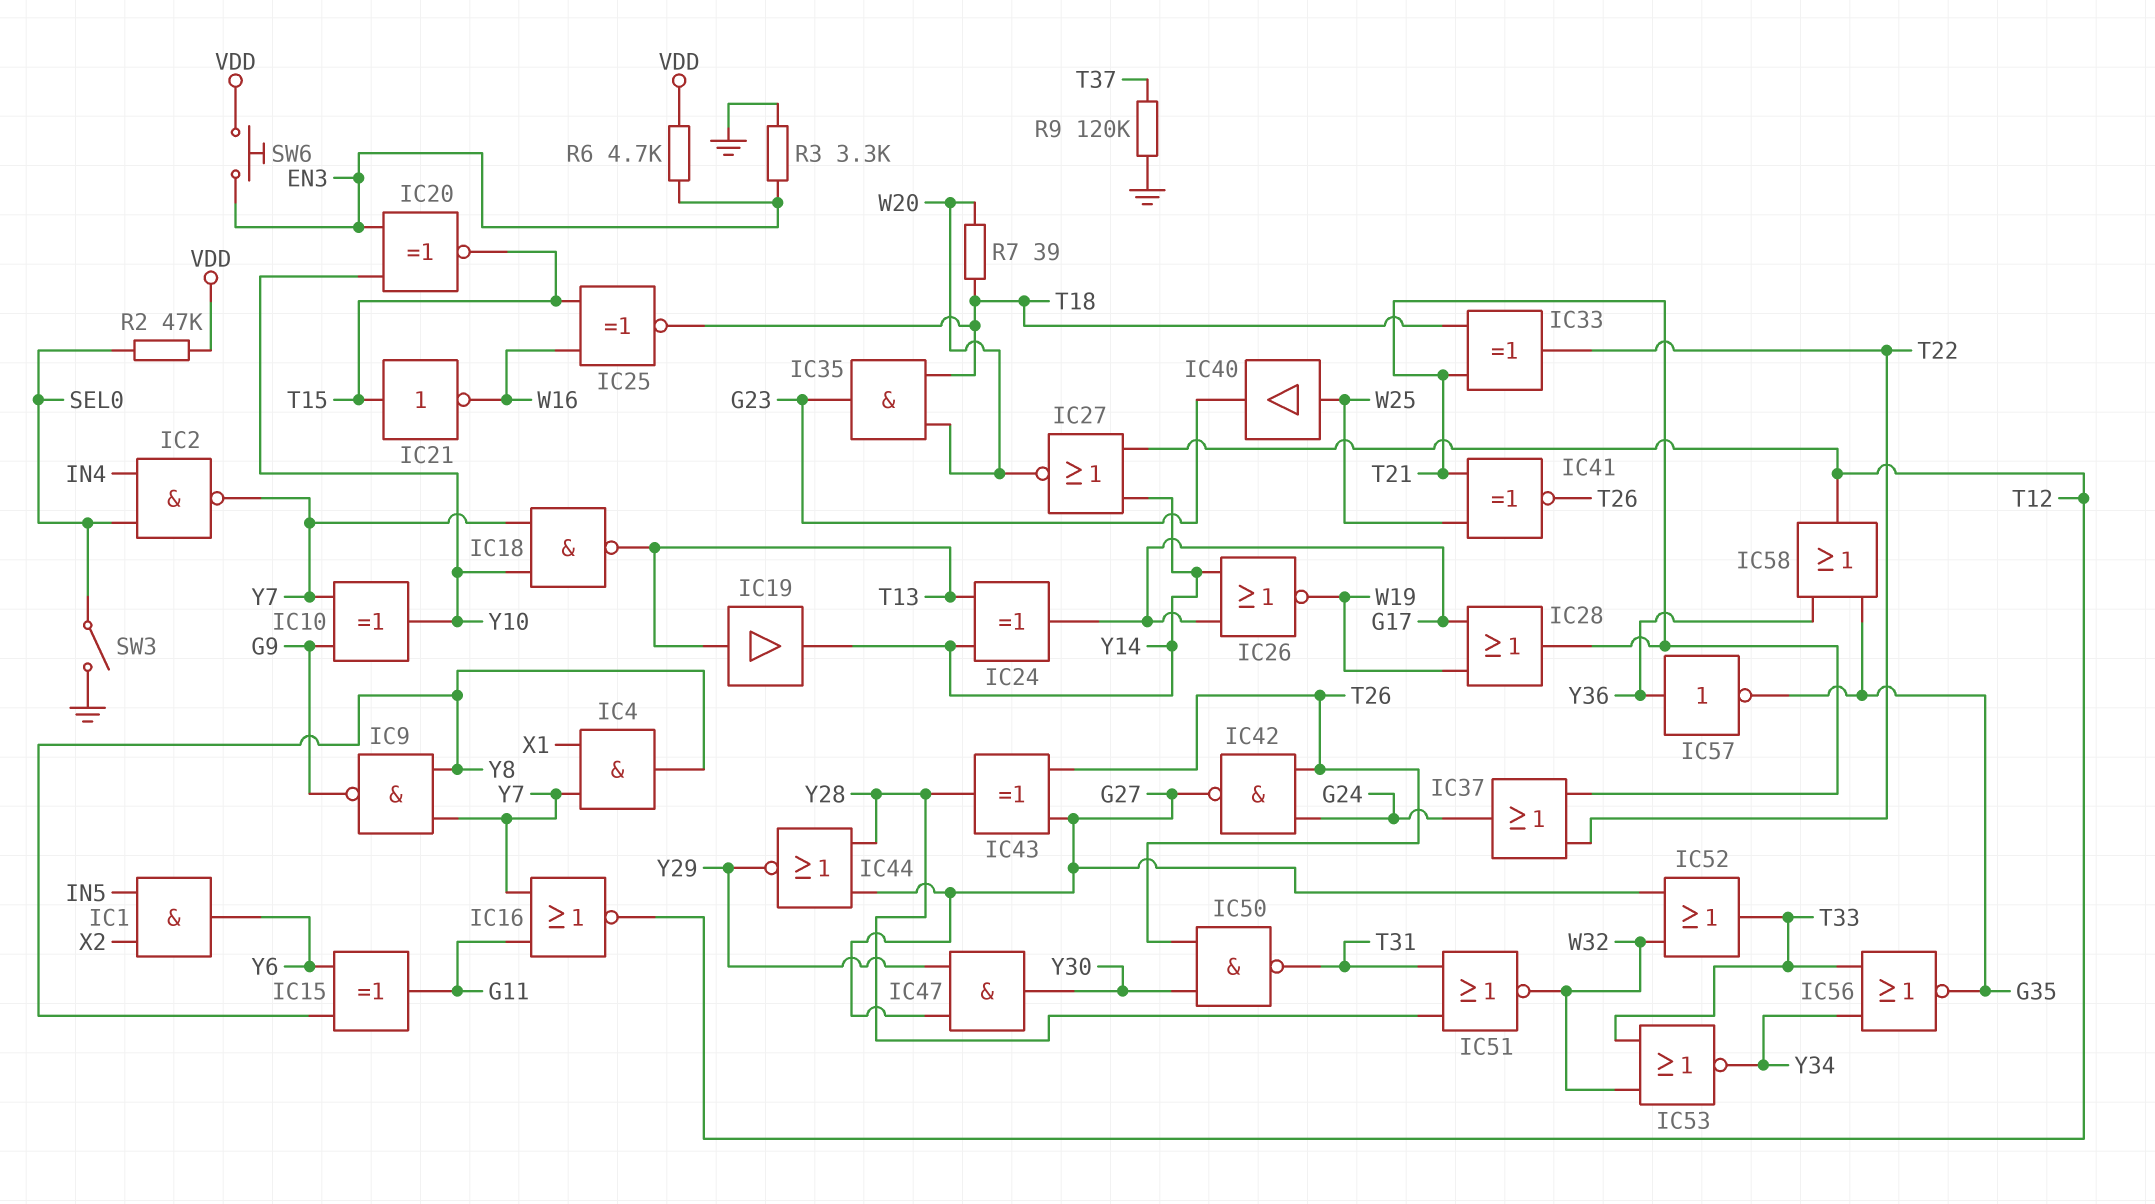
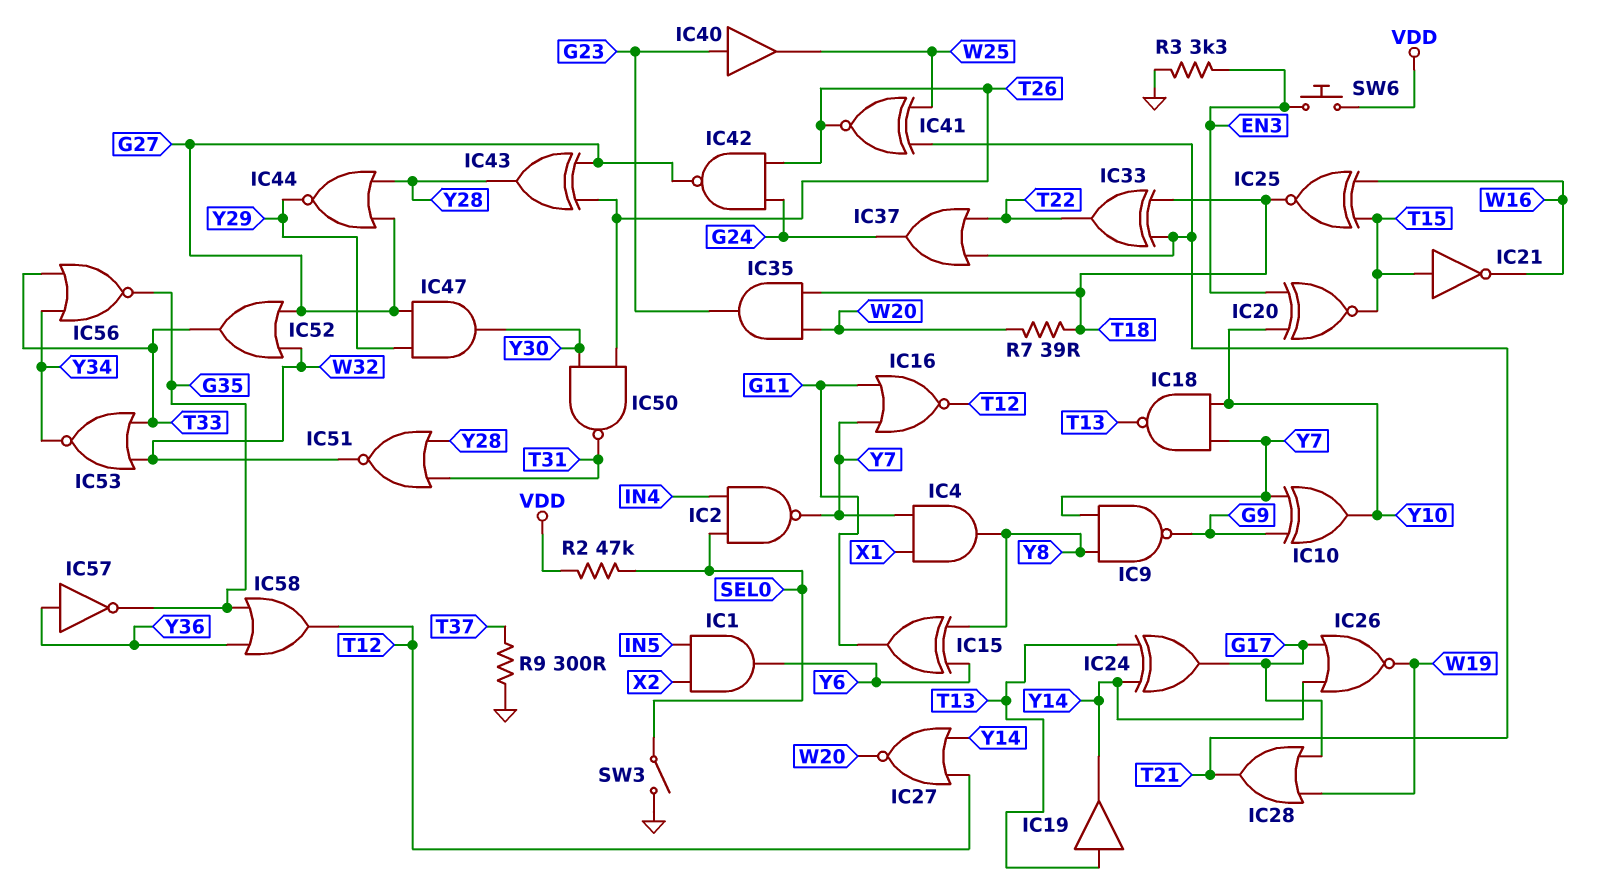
IC40: buffer (in W25, out G23) -> buffer (in G23, out W25)
R6: 4.7k (EN3, VDD) -> none
R9: 120k (GND, T37) -> 300 (GND, T37)

